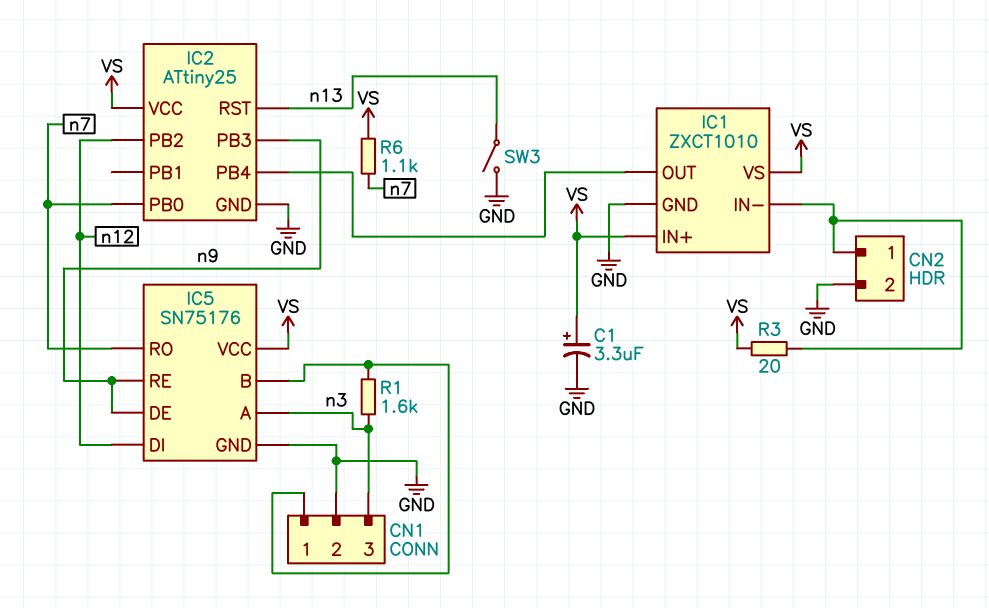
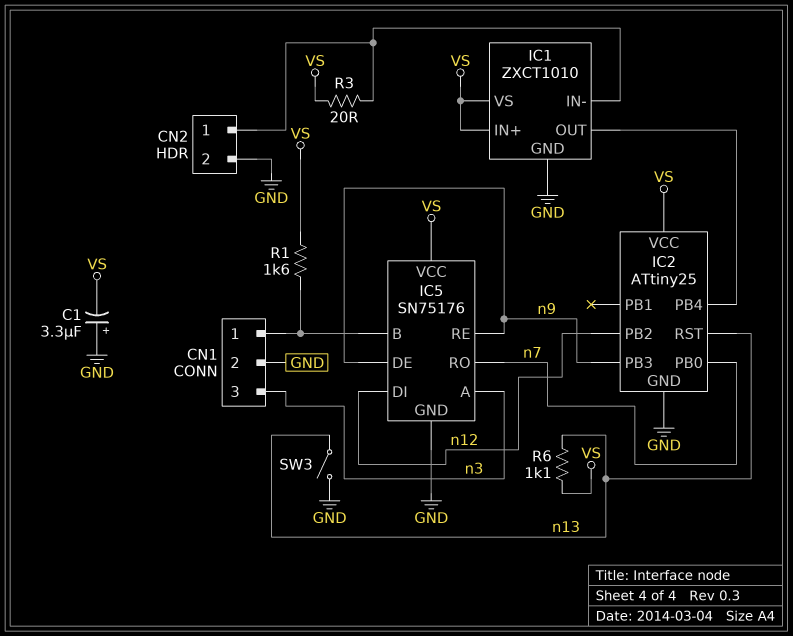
C1: 3.3uF (plus VS, minus GND) -> 3.3uF (plus GND, minus VS)
R1: 1.6k (CN1/1, n3) -> 1.6k (CN1/1, VS)
R6: 1.1k (VS, n7) -> 1.1k (VS, n13)

